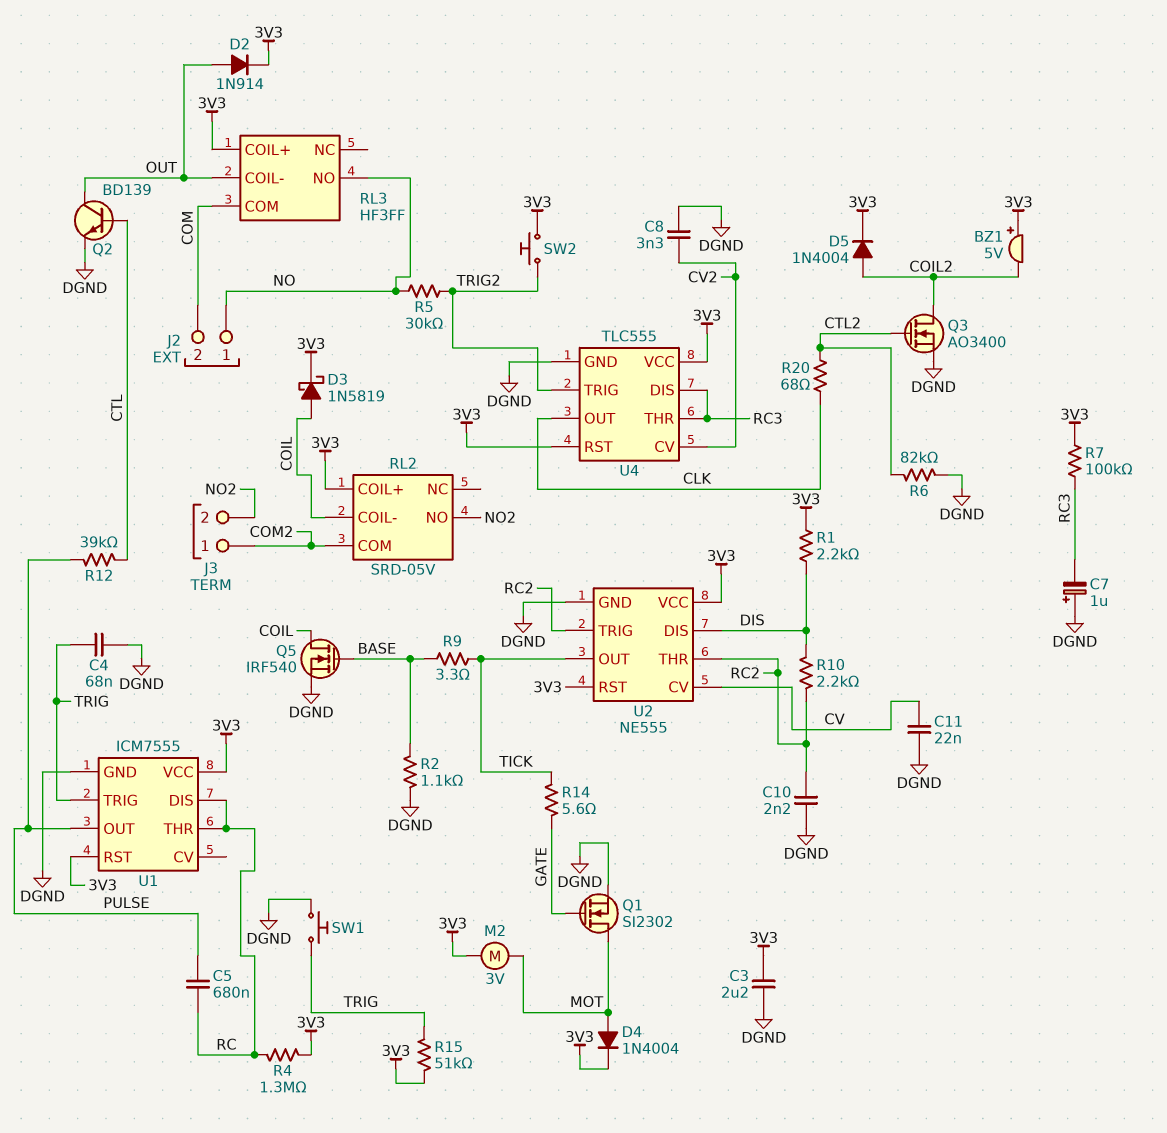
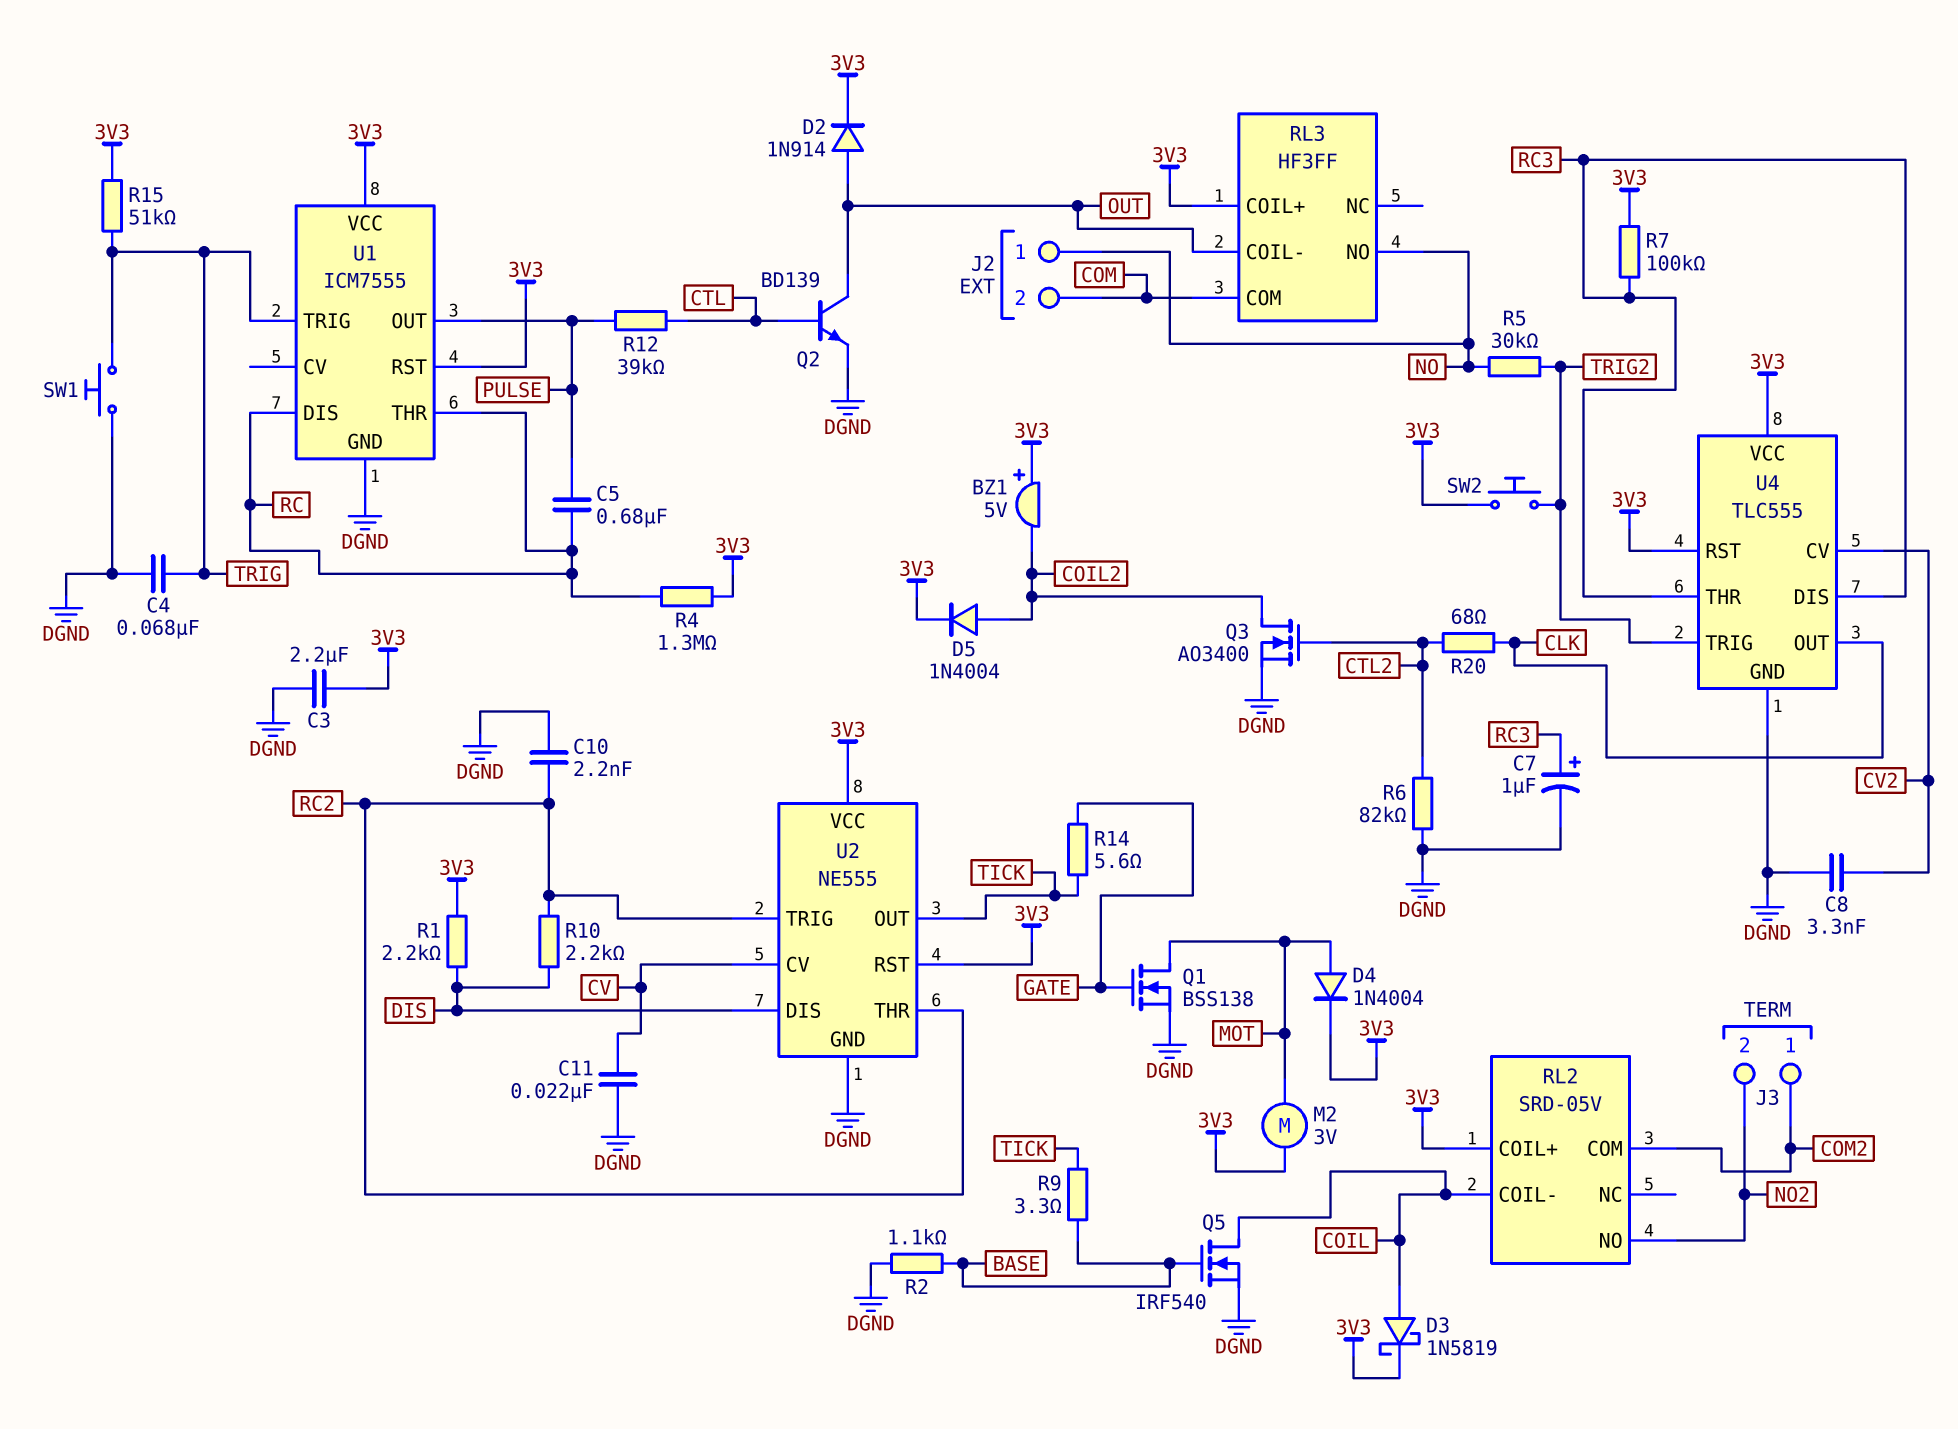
C7: 1uF (plus DGND, minus RC3) -> 1uF (plus RC3, minus DGND)
Q1: NMOS SI2302 (G GATE, D MOT, S DGND) -> NMOS BSS138 (G GATE, D MOT, S DGND)

